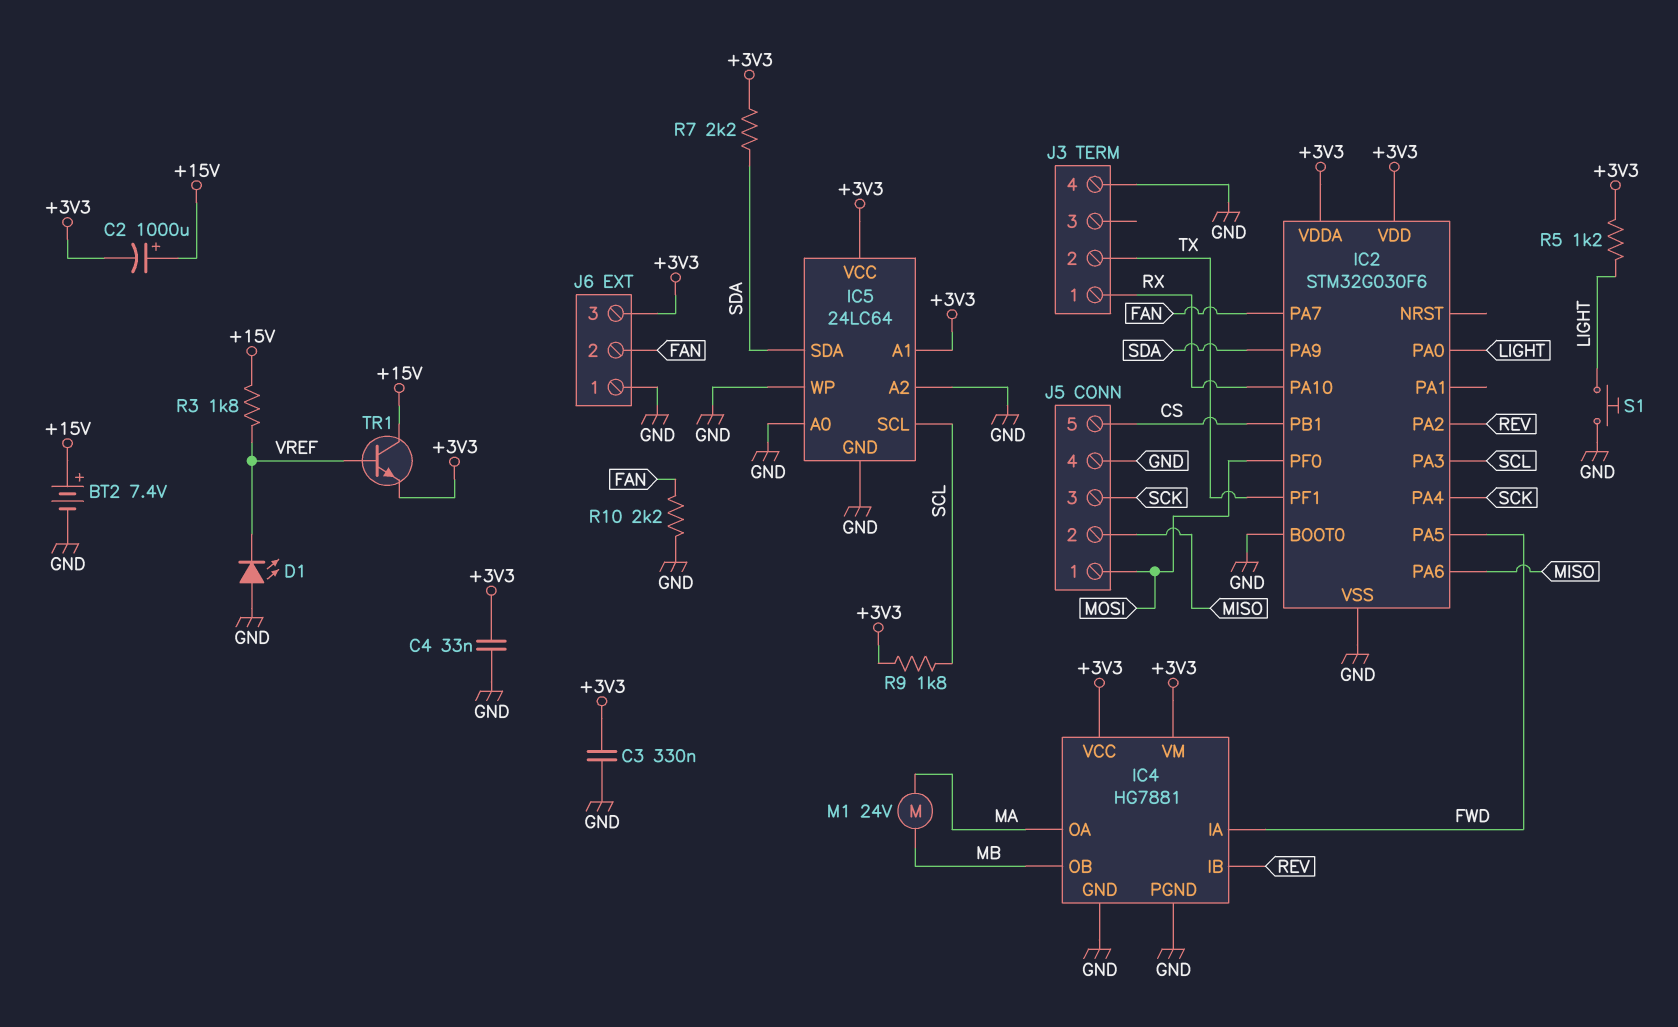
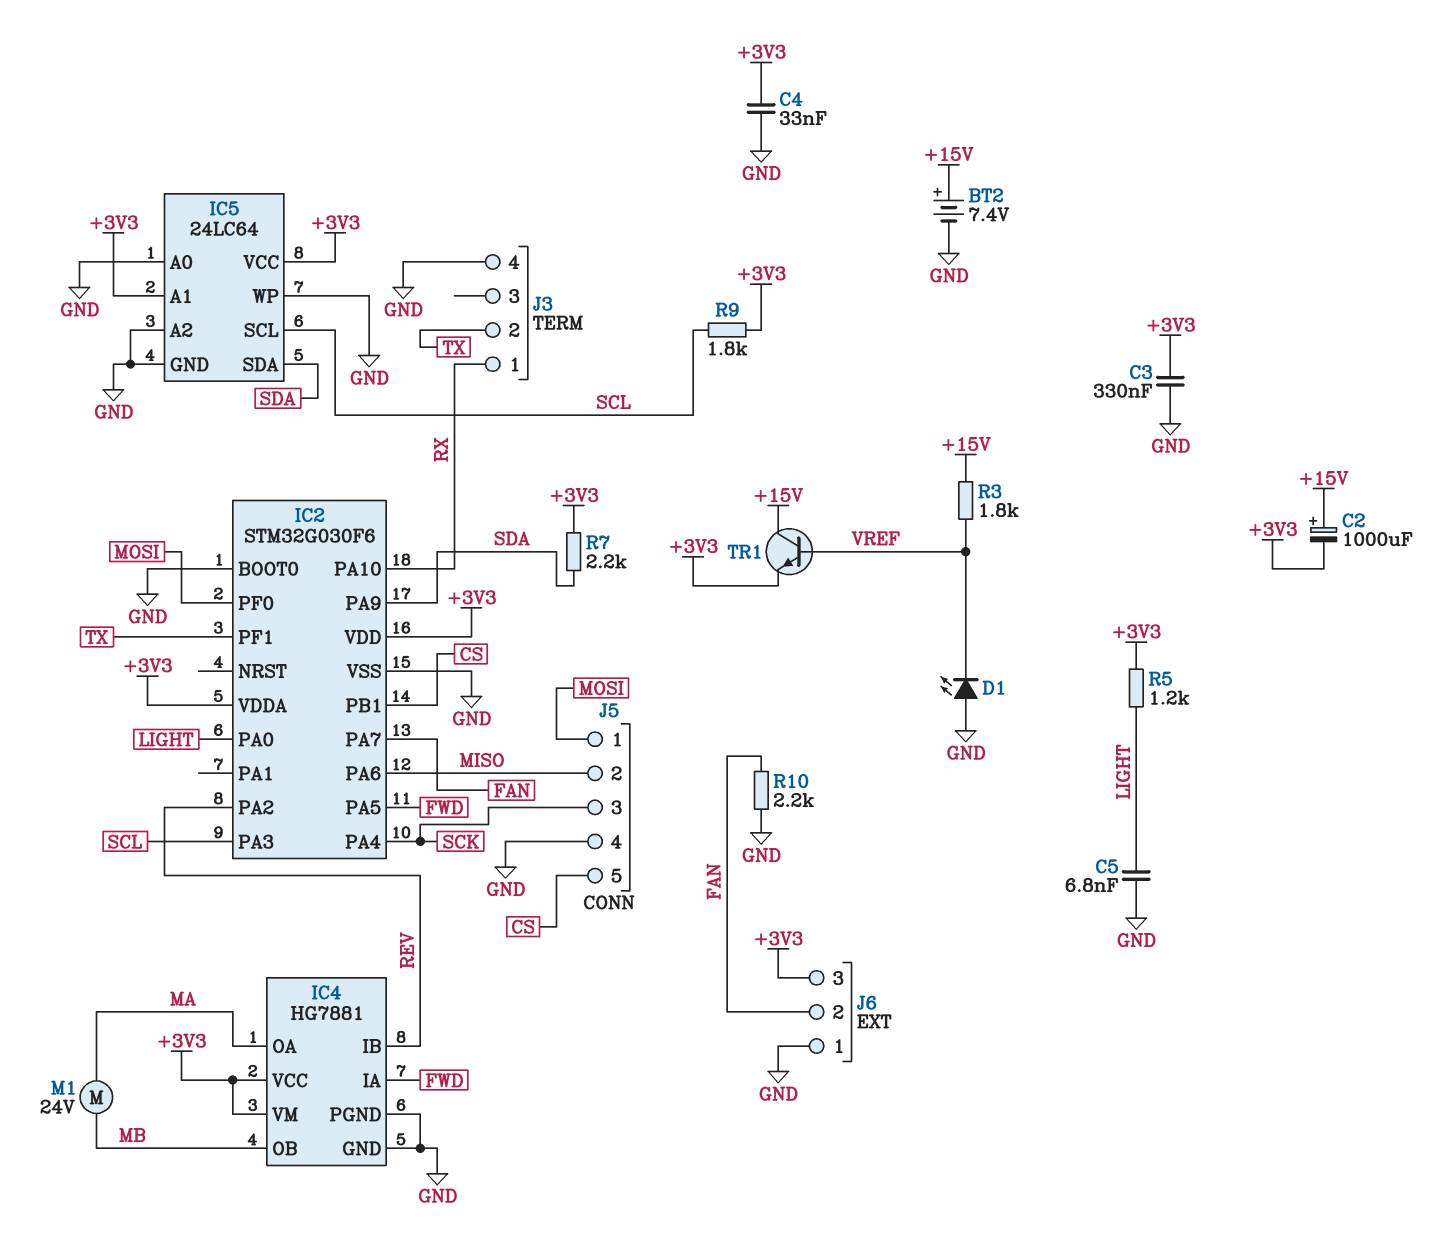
C5: none -> 6.8nF (GND, LIGHT)
S1: button (GND, LIGHT) -> none

